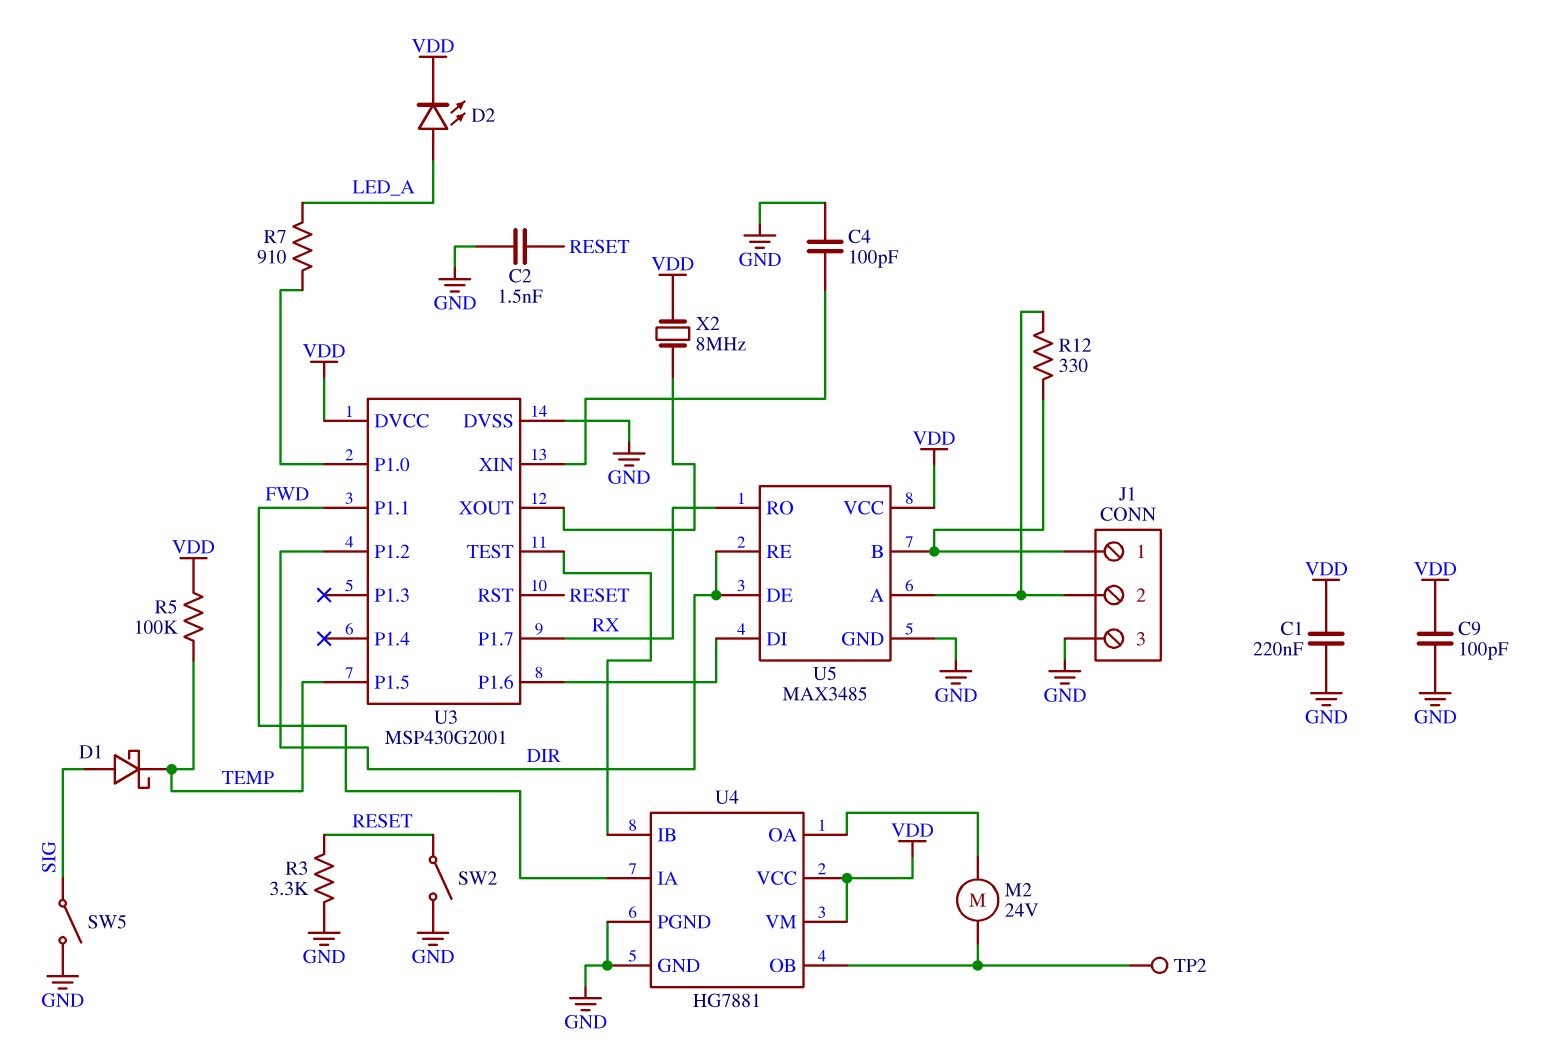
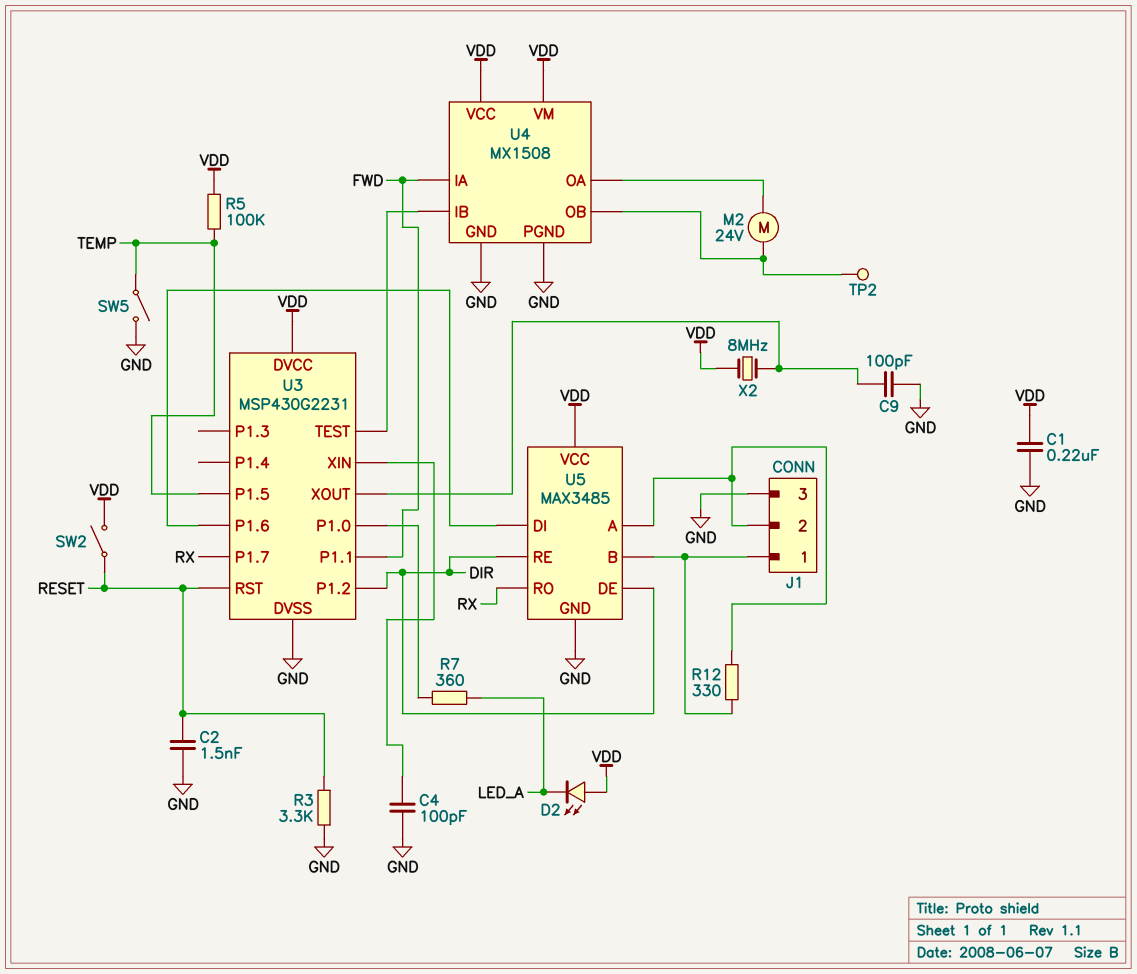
C9: 100pF (GND, VDD) -> 100pF (GND, U3/XOUT)
D1: schottky (A SIG, K TEMP) -> none
D2: LED (A LED_A, K VDD) -> LED (A VDD, K LED_A)
R7: 910 (LED_A, U3/P1.0) -> 360 (LED_A, U3/P1.0)
SW2: switch (GND, RESET) -> switch (RESET, VDD)
SW5: switch (GND, SIG) -> switch (GND, TEMP)
U3: MSP430G2001 -> MSP430G2231
U4: HG7881 -> MX1508

